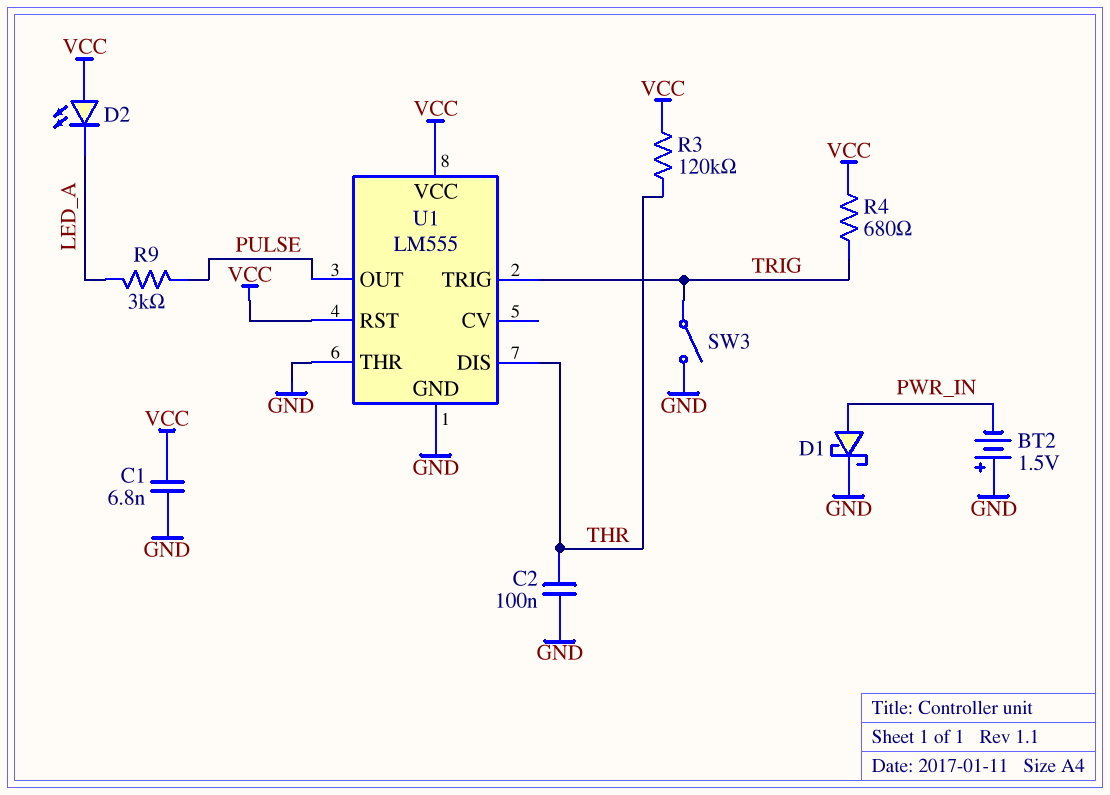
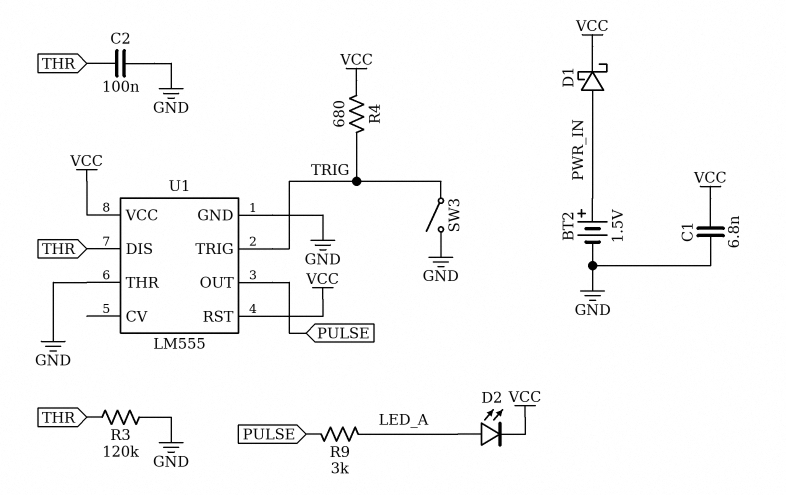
BT2: 1.5V (plus GND, minus PWR_IN) -> 1.5V (plus PWR_IN, minus GND)
D1: schottky (A PWR_IN, K GND) -> schottky (A PWR_IN, K VCC)
D2: LED (A VCC, K LED_A) -> LED (A LED_A, K VCC)
R3: 120k (THR, VCC) -> 120k (GND, THR)

